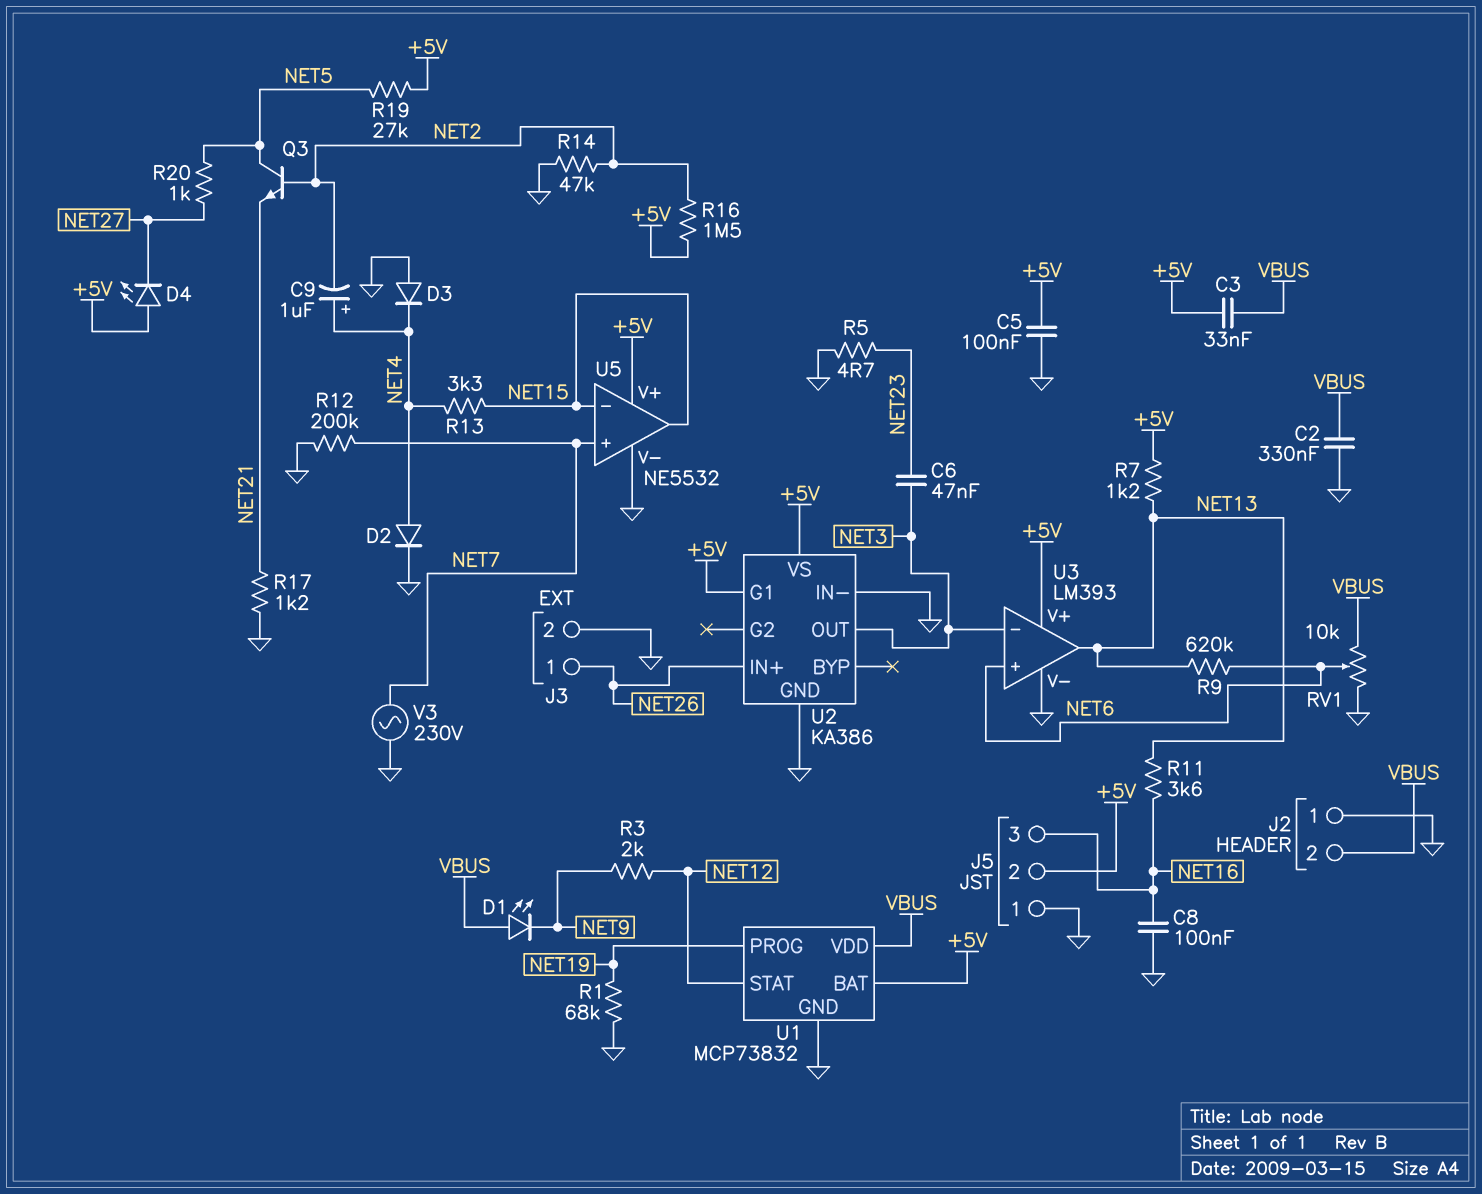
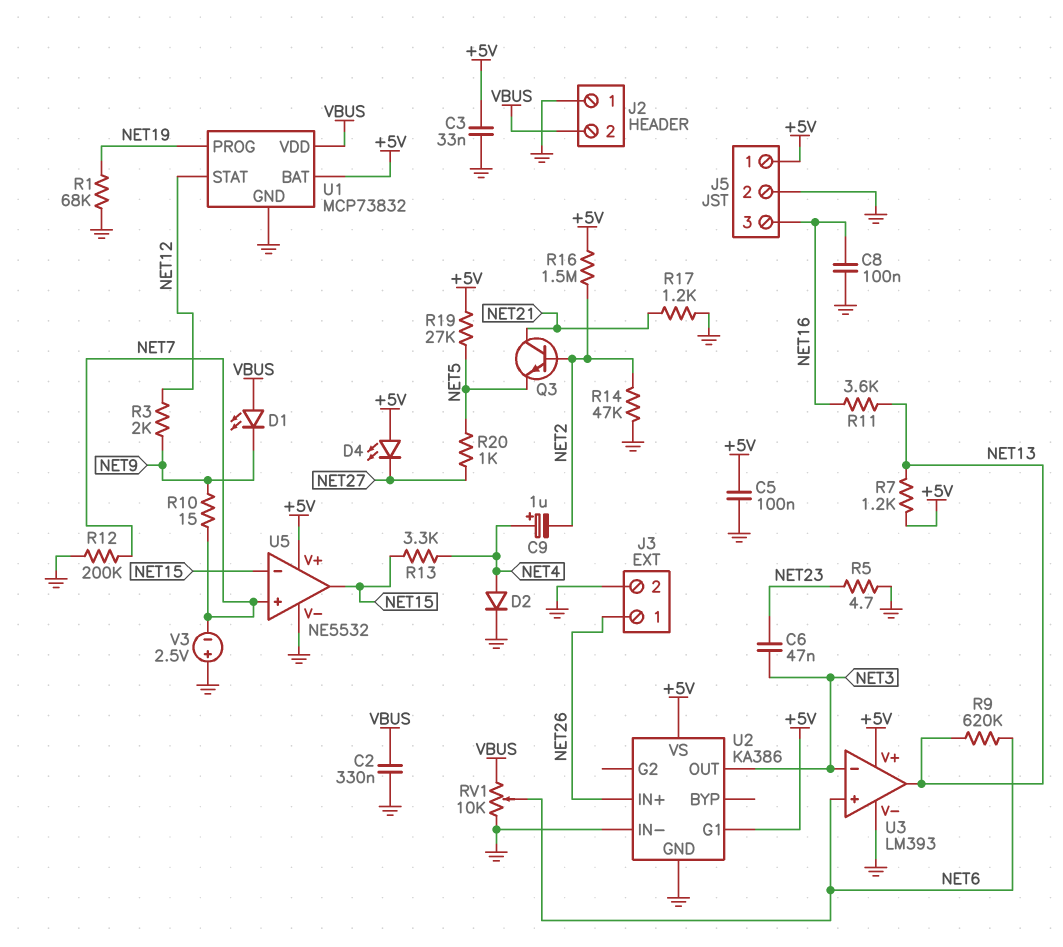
C3: 33nF (+5V, VBUS) -> 33nF (+5V, GND)
D3: diode (A GND, K NET4) -> none
J5 pin 1: GND -> +5V
J5 pin 2: +5V -> GND
Q3: NPN (B NET2, C NET5, E NET21) -> NPN (B NET2, C NET21, E NET5)
R10: none -> 15 (NET7, NET9)
V3: AC 230V (GND, NET7) -> 2.5V (plus GND, minus NET7)

